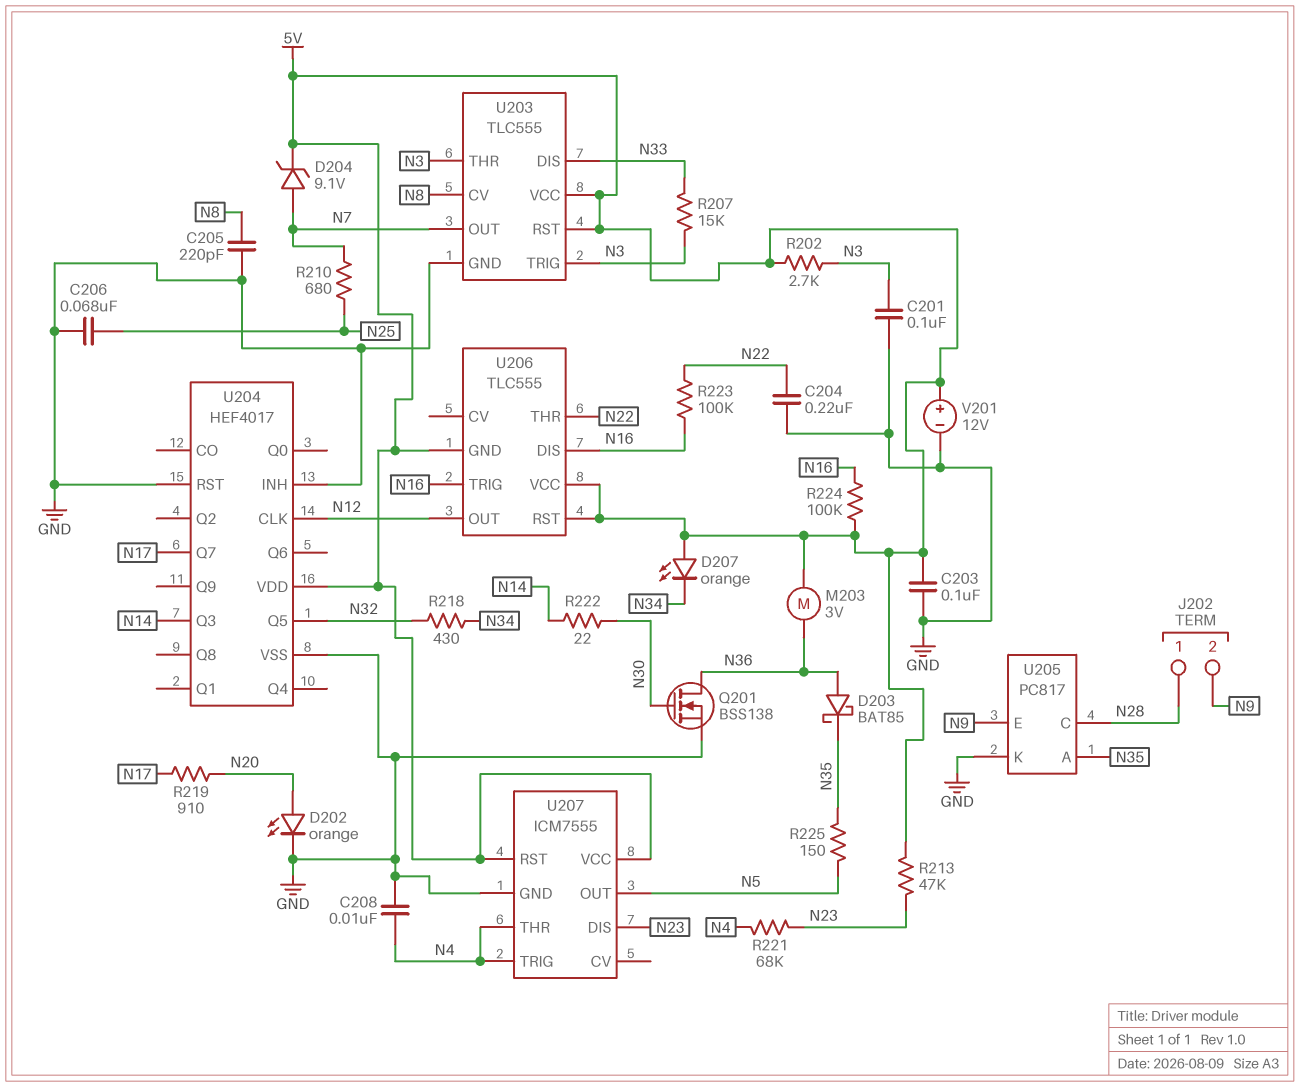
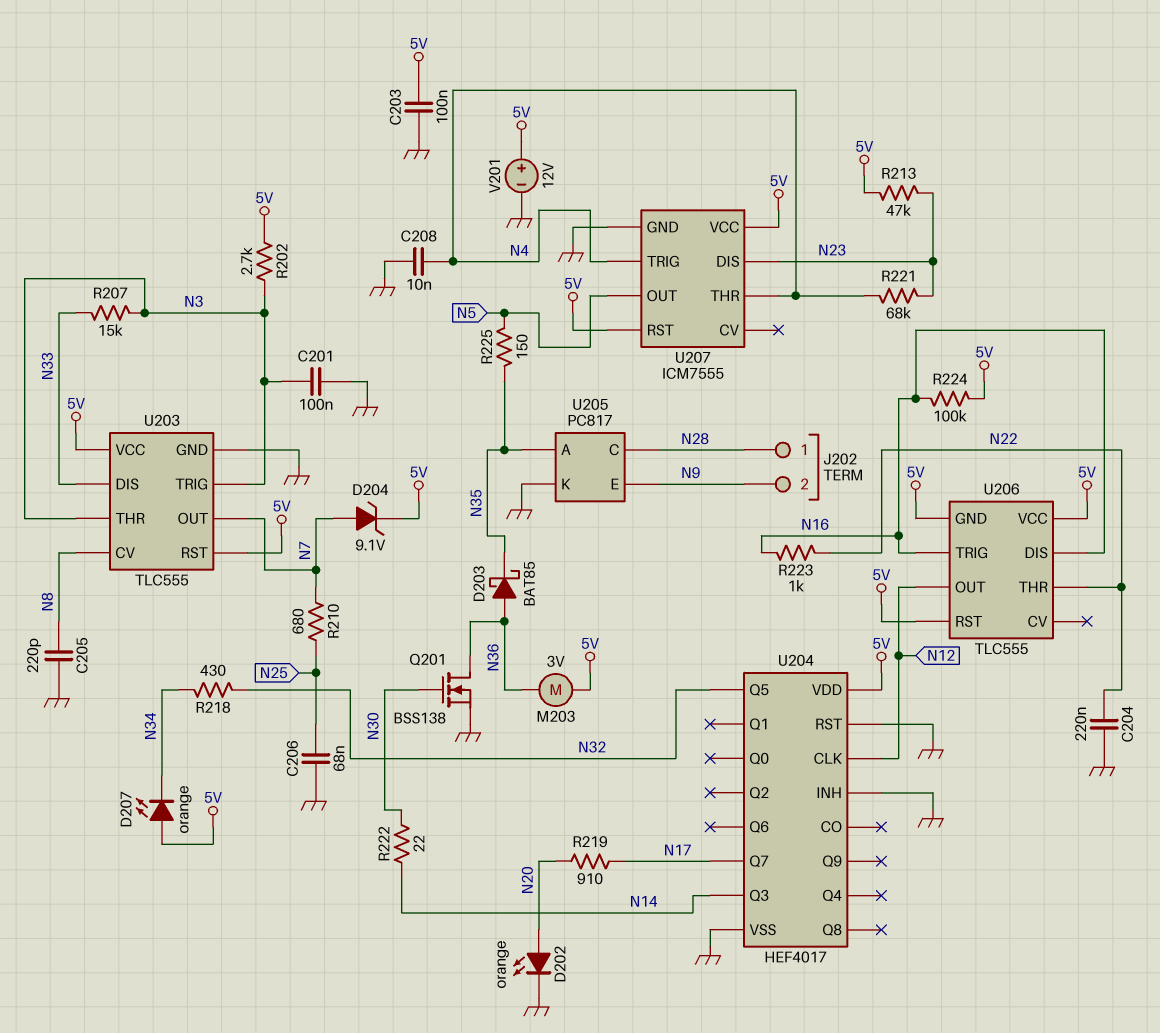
R223: 100k (N16, N22) -> 1k (N16, N22)

